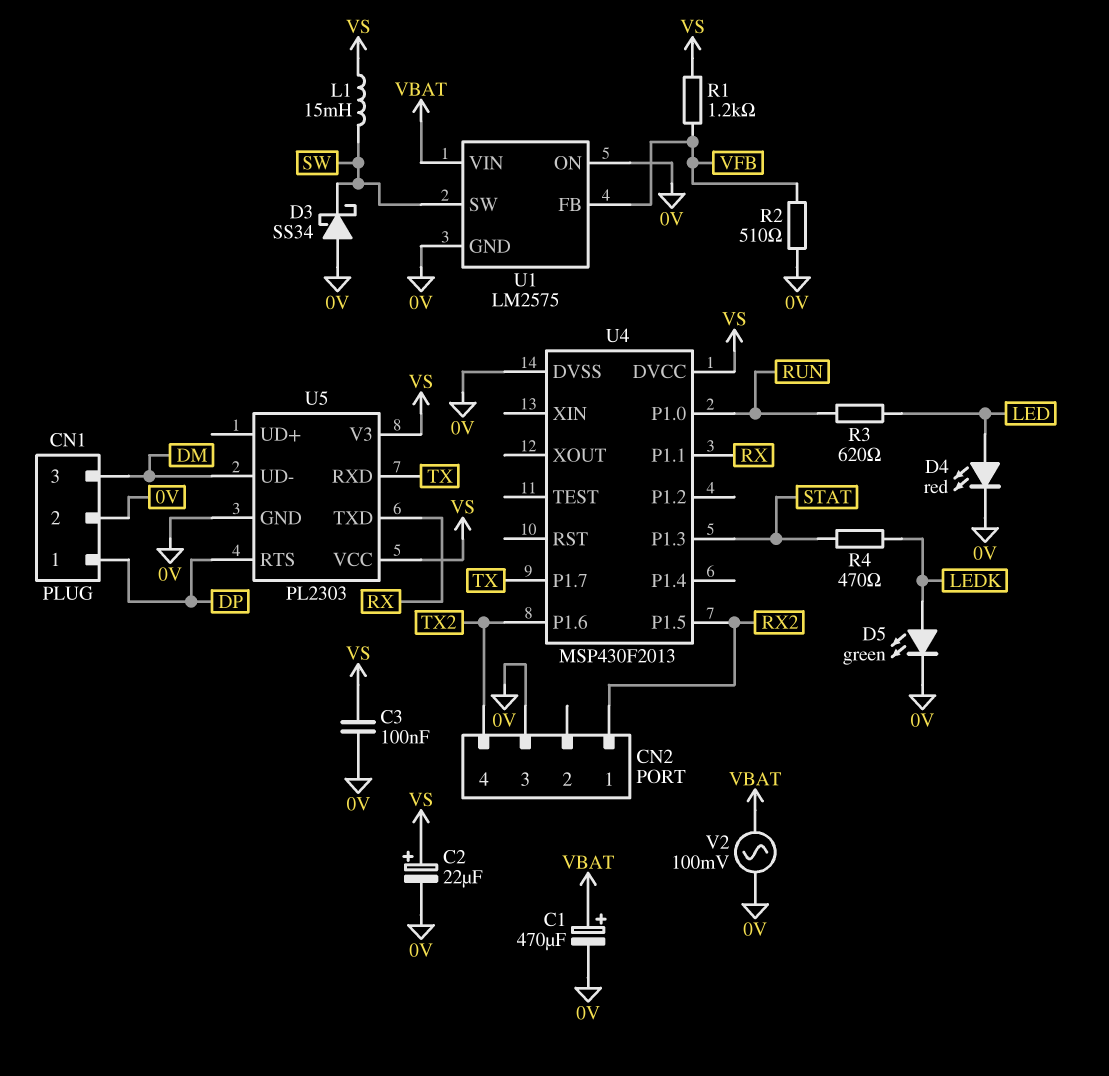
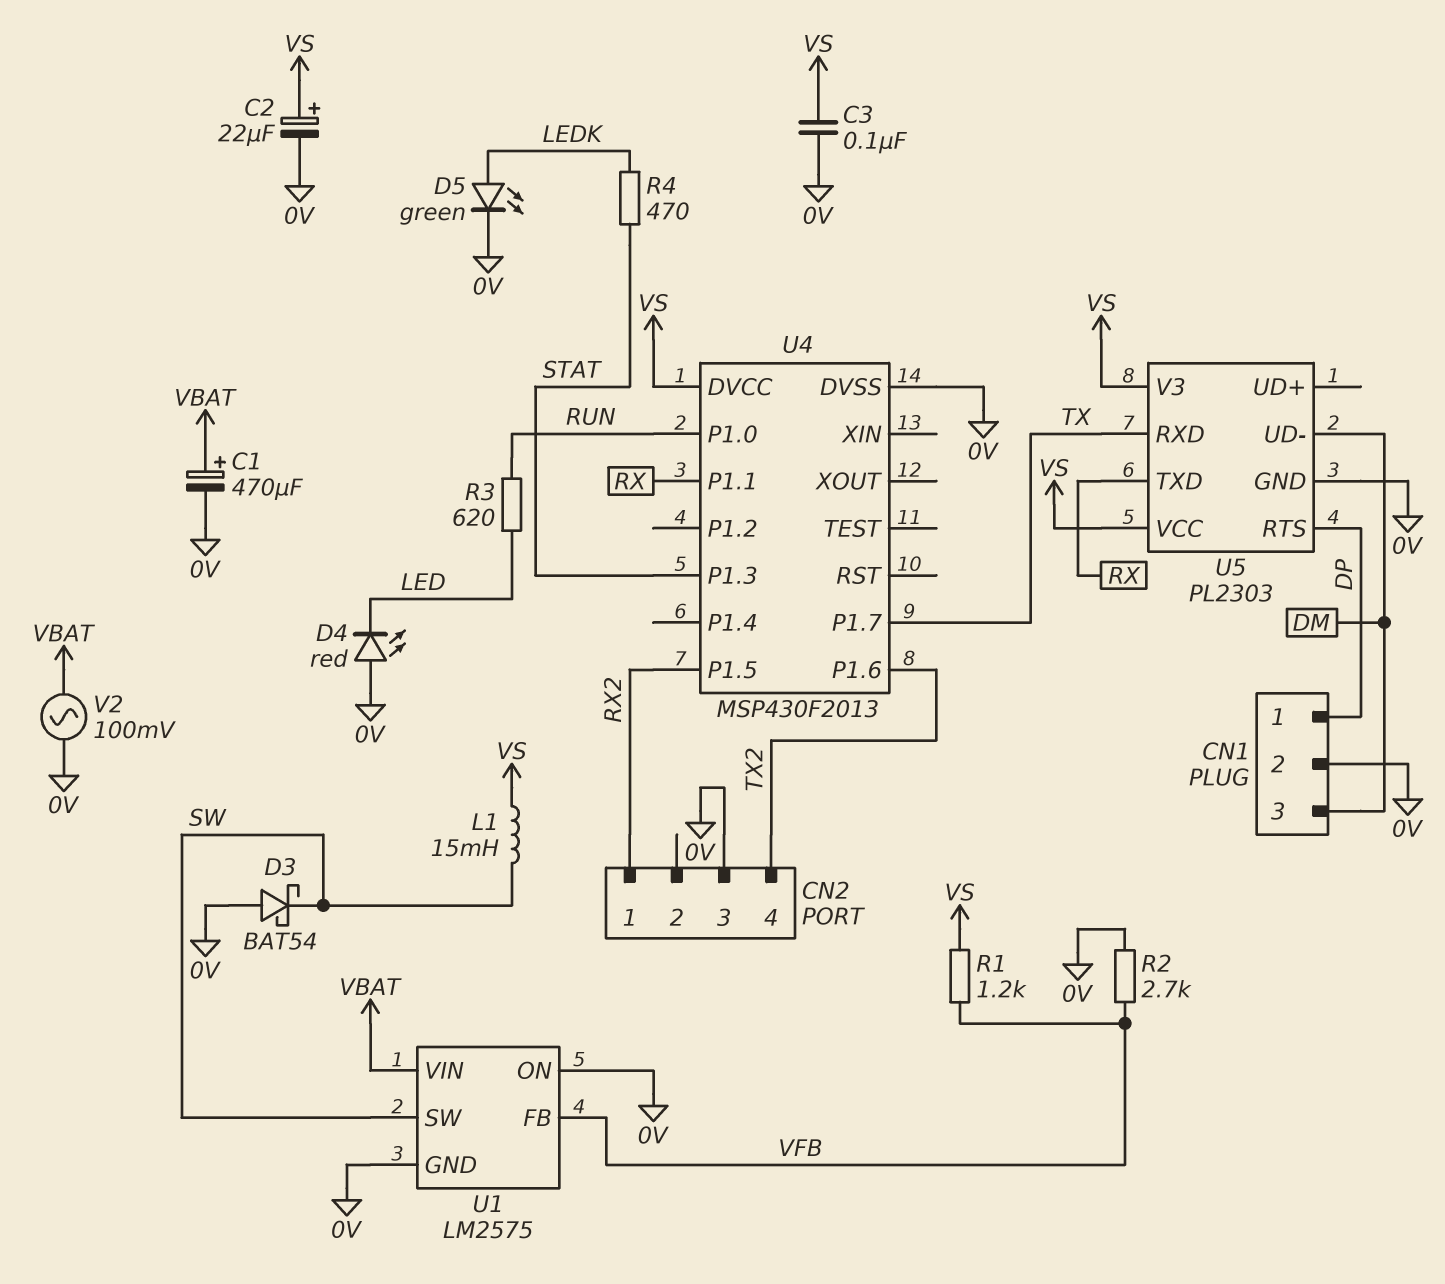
D3: schottky SS34 (A 0V, K SW) -> schottky BAT54 (A 0V, K SW)
D4: LED red (A LED, K 0V) -> LED red (A 0V, K LED)
R2: 510 (0V, VFB) -> 2.7k (0V, VFB)

